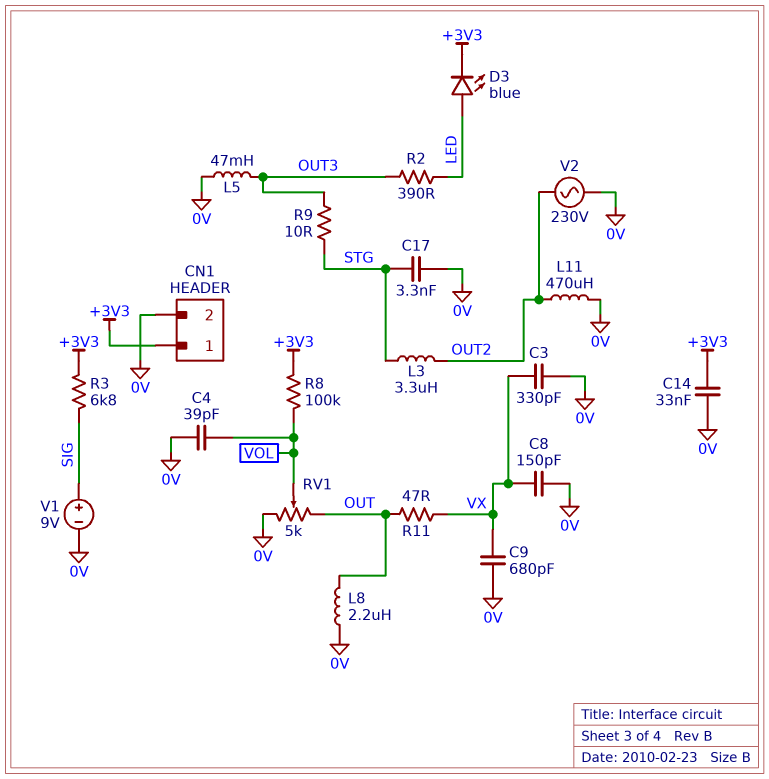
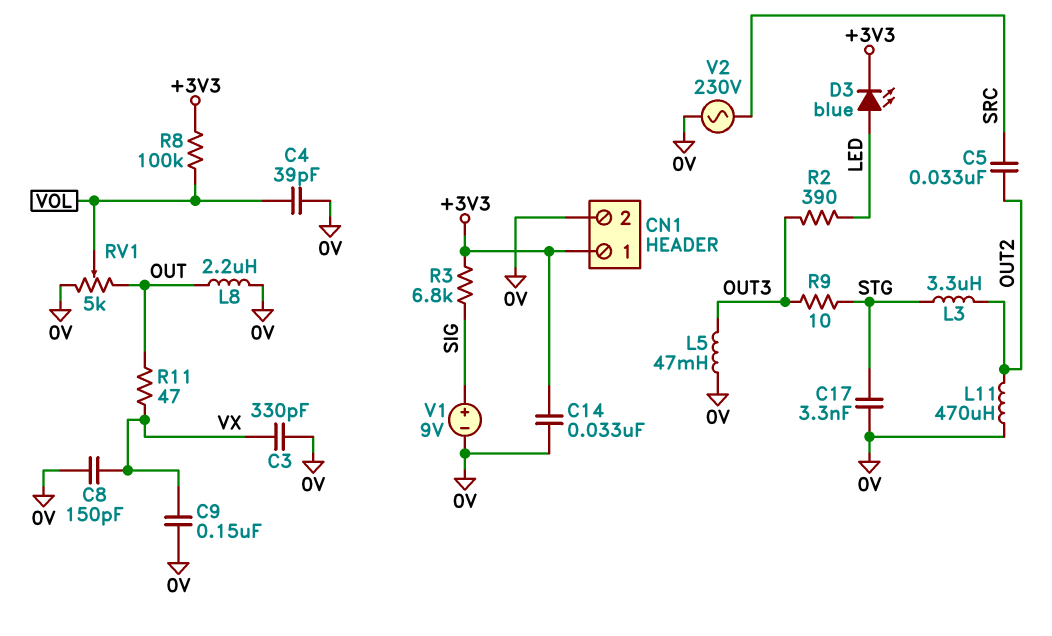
C5: none -> 33nF (OUT2, SRC)
C9: 680pF (0V, VX) -> 150nF (0V, VX)
V2: AC 230V (0V, OUT2) -> AC 230V (0V, SRC)

